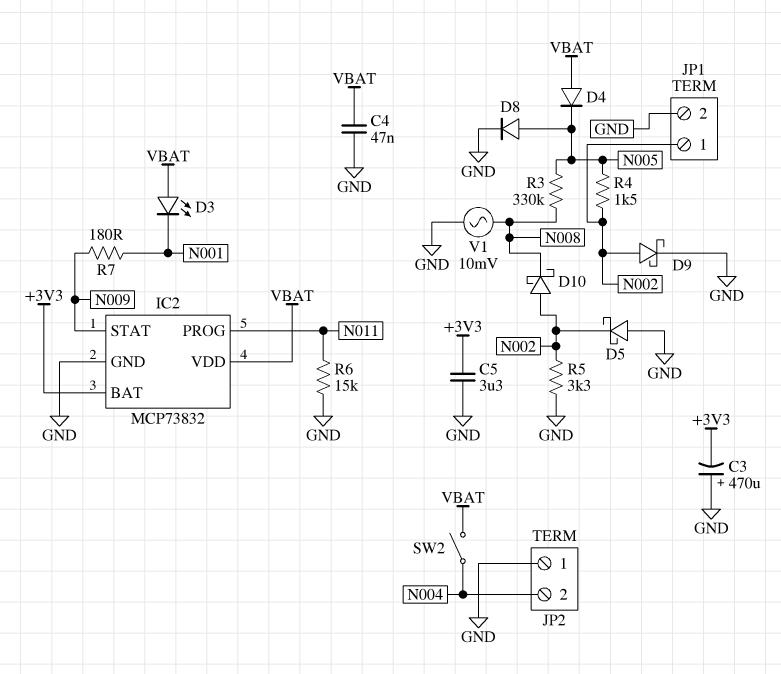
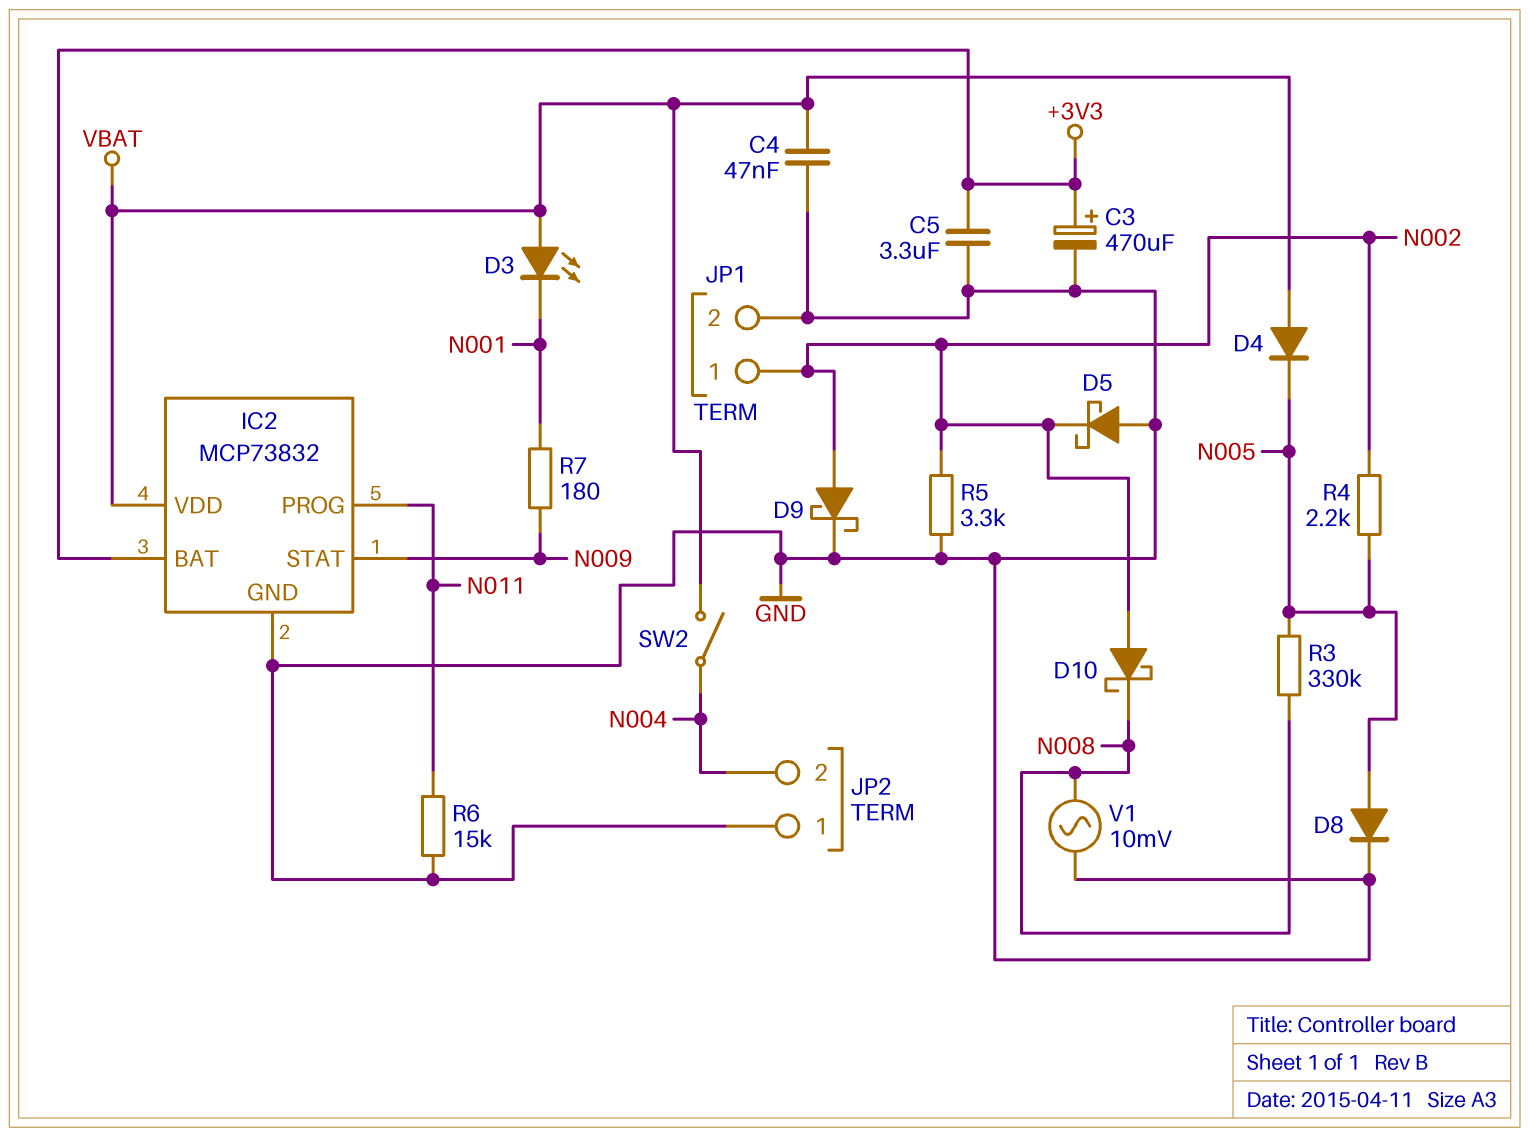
C3: 470uF (plus GND, minus +3V3) -> 470uF (plus +3V3, minus GND)
R4: 1.5k (N002, N005) -> 2.2k (N002, N005)

